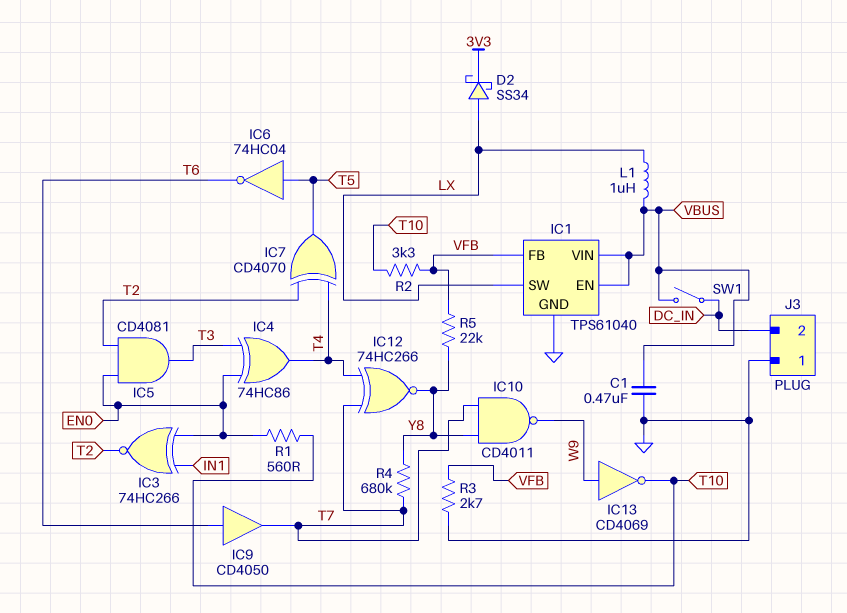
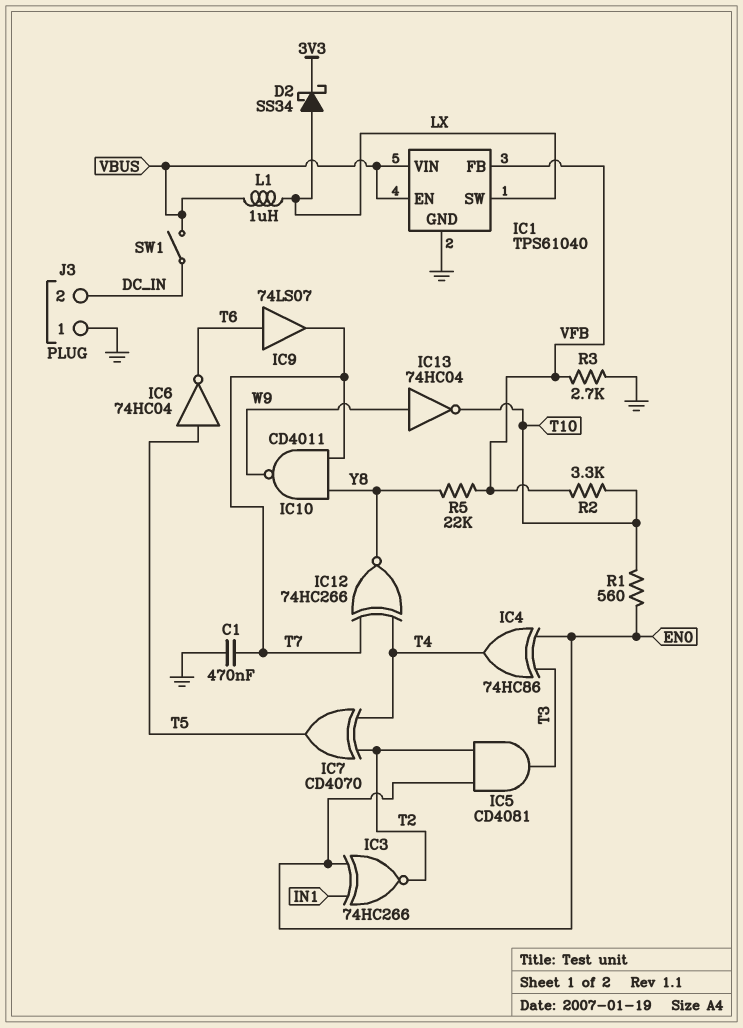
C1: 470nF (GND, VBUS) -> 470nF (GND, T7)
IC9: buffer CD4050 (in T6, out T7) -> buffer 74LS07 (in T6, out T7)
IC13: NOT CD4069 (in W9, out T10) -> NOT 74HC04 (in W9, out T10)
R4: 680k (T7, Y8) -> none

